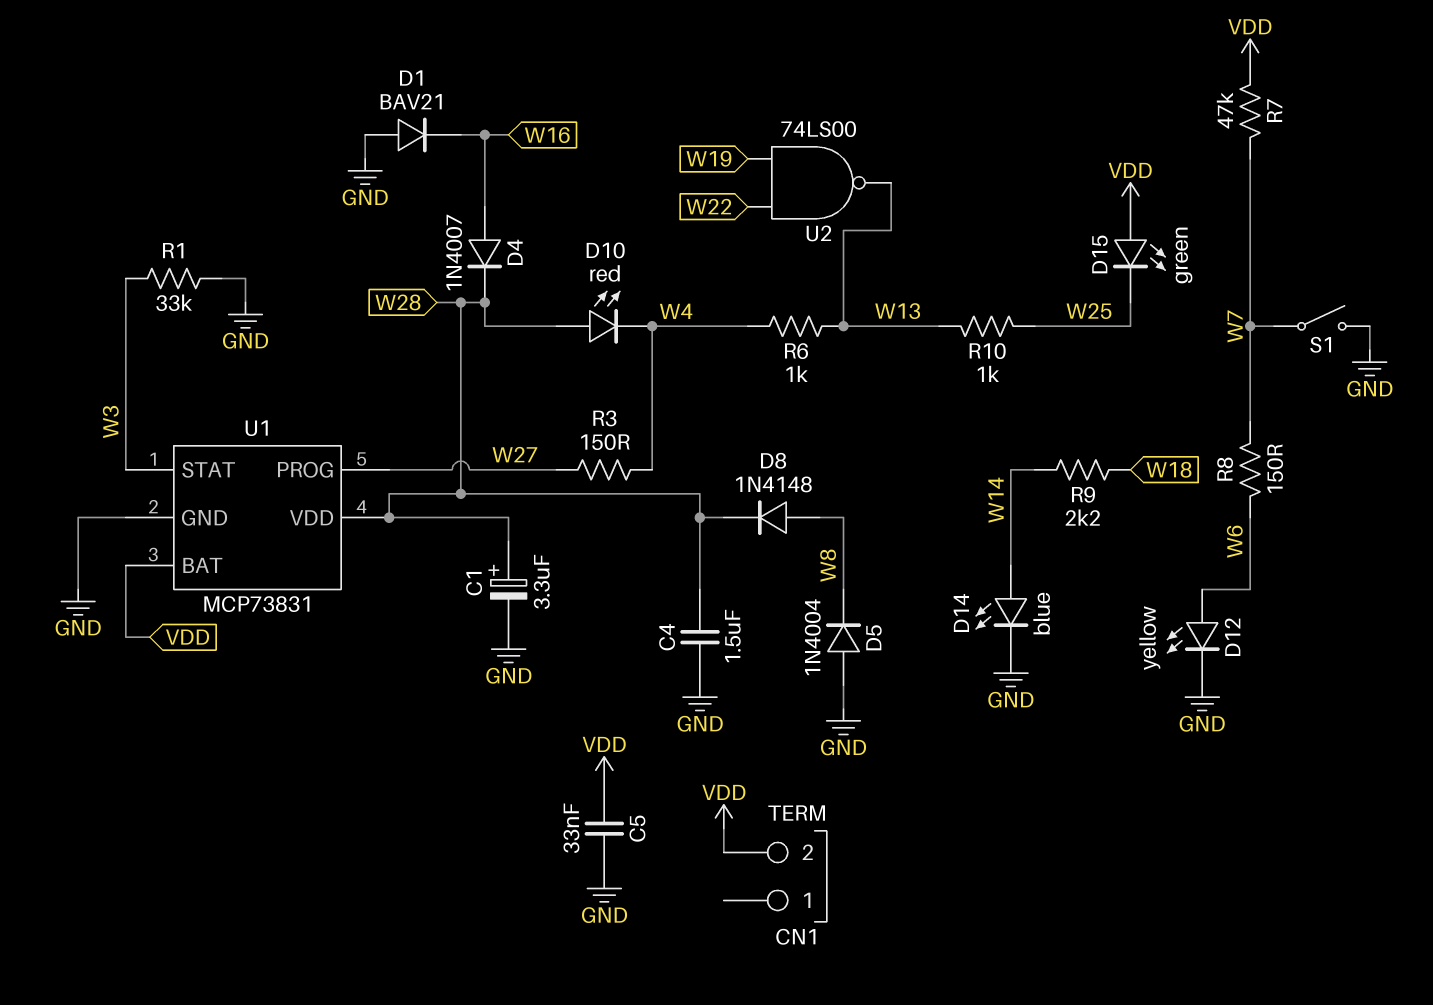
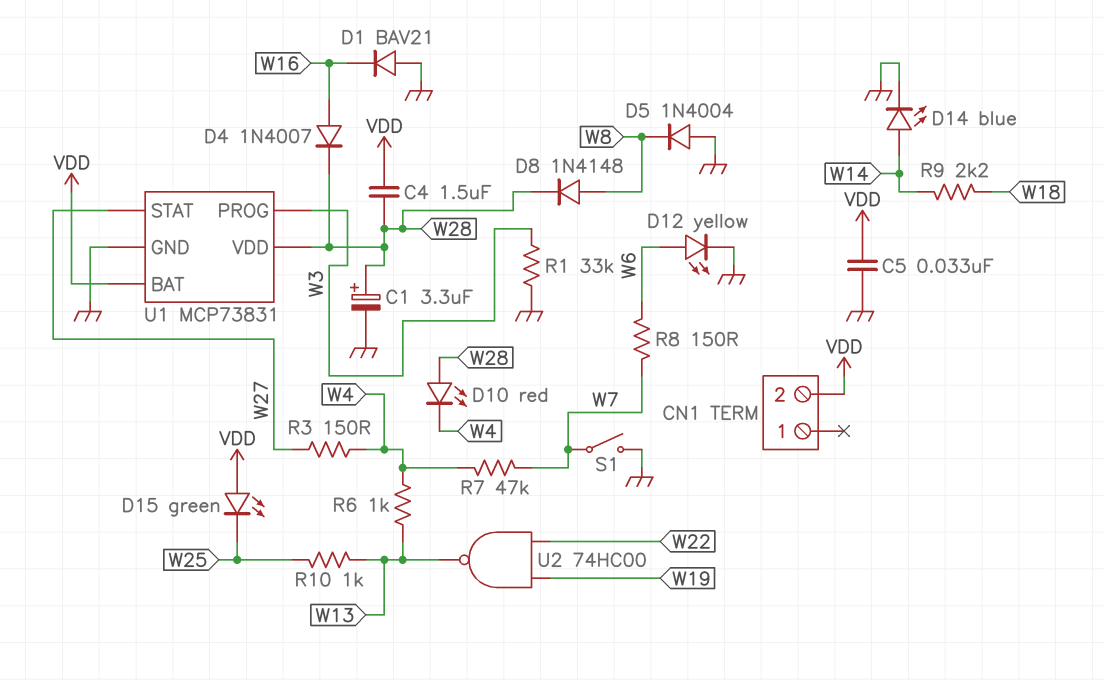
C4: 1.5uF (GND, W28) -> 1.5uF (VDD, W28)
R7: 47k (VDD, W7) -> 47k (W4, W7)
U1 pin PROG: W27 -> W3
U1 pin STAT: W3 -> W27
U2: NAND 74LS00 (in W19, in W22, out W13) -> NAND 74HC00 (in W19, in W22, out W13)

